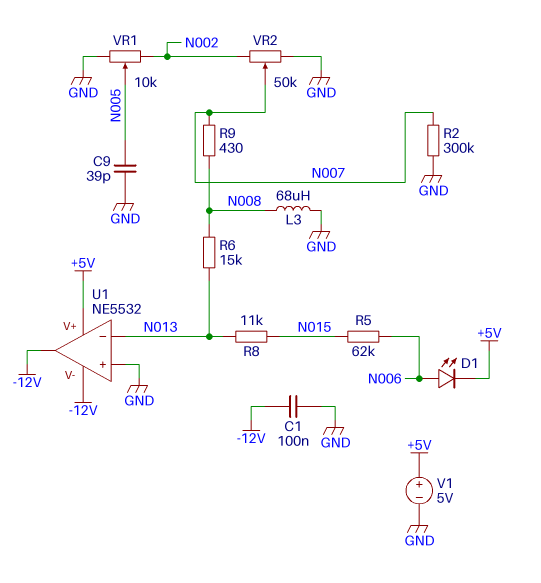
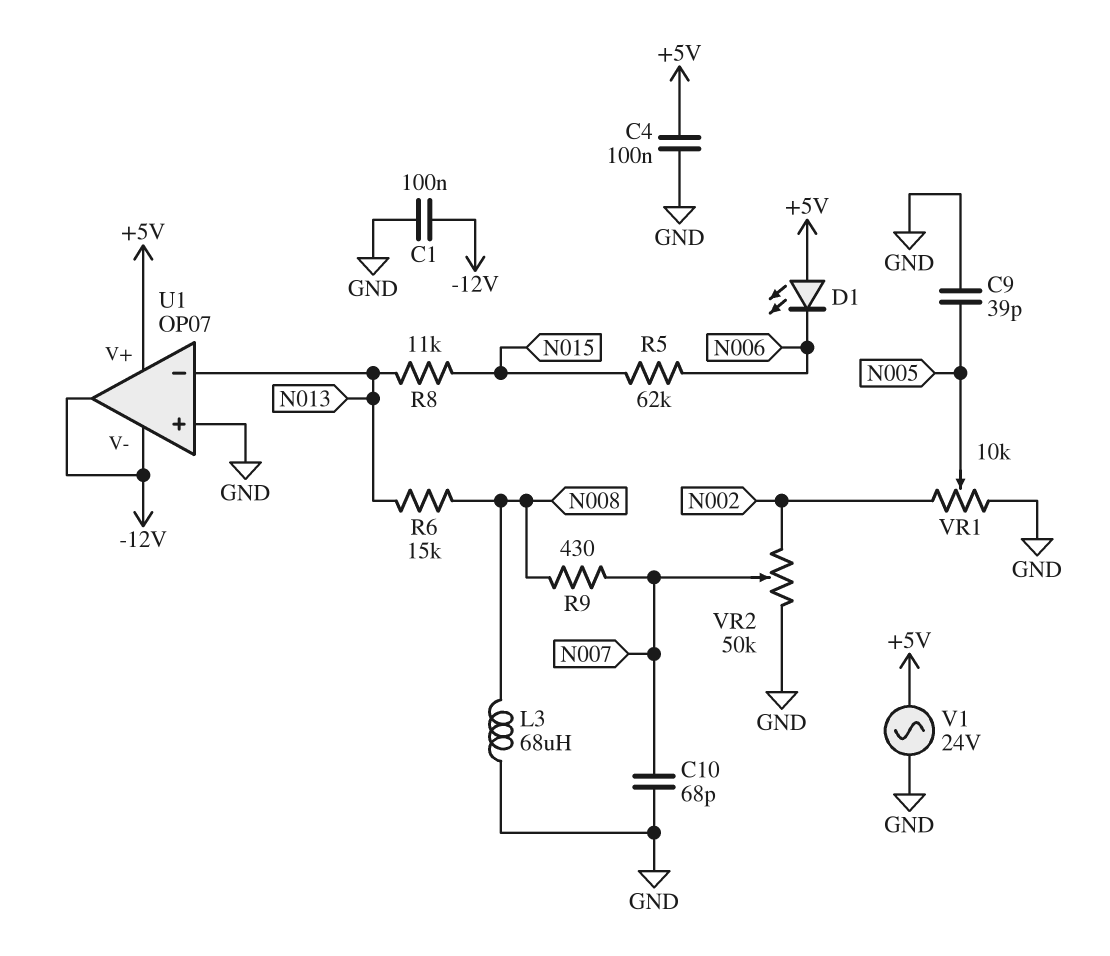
C4: none -> 100nF (+5V, GND)
C10: none -> 68pF (GND, N007)
D1: LED (A N006, K +5V) -> LED (A +5V, K N006)
R2: 300k (GND, N007) -> none
U1: NE5532 -> OP07
V1: 5V (plus +5V, minus GND) -> AC 24V (+5V, GND)

